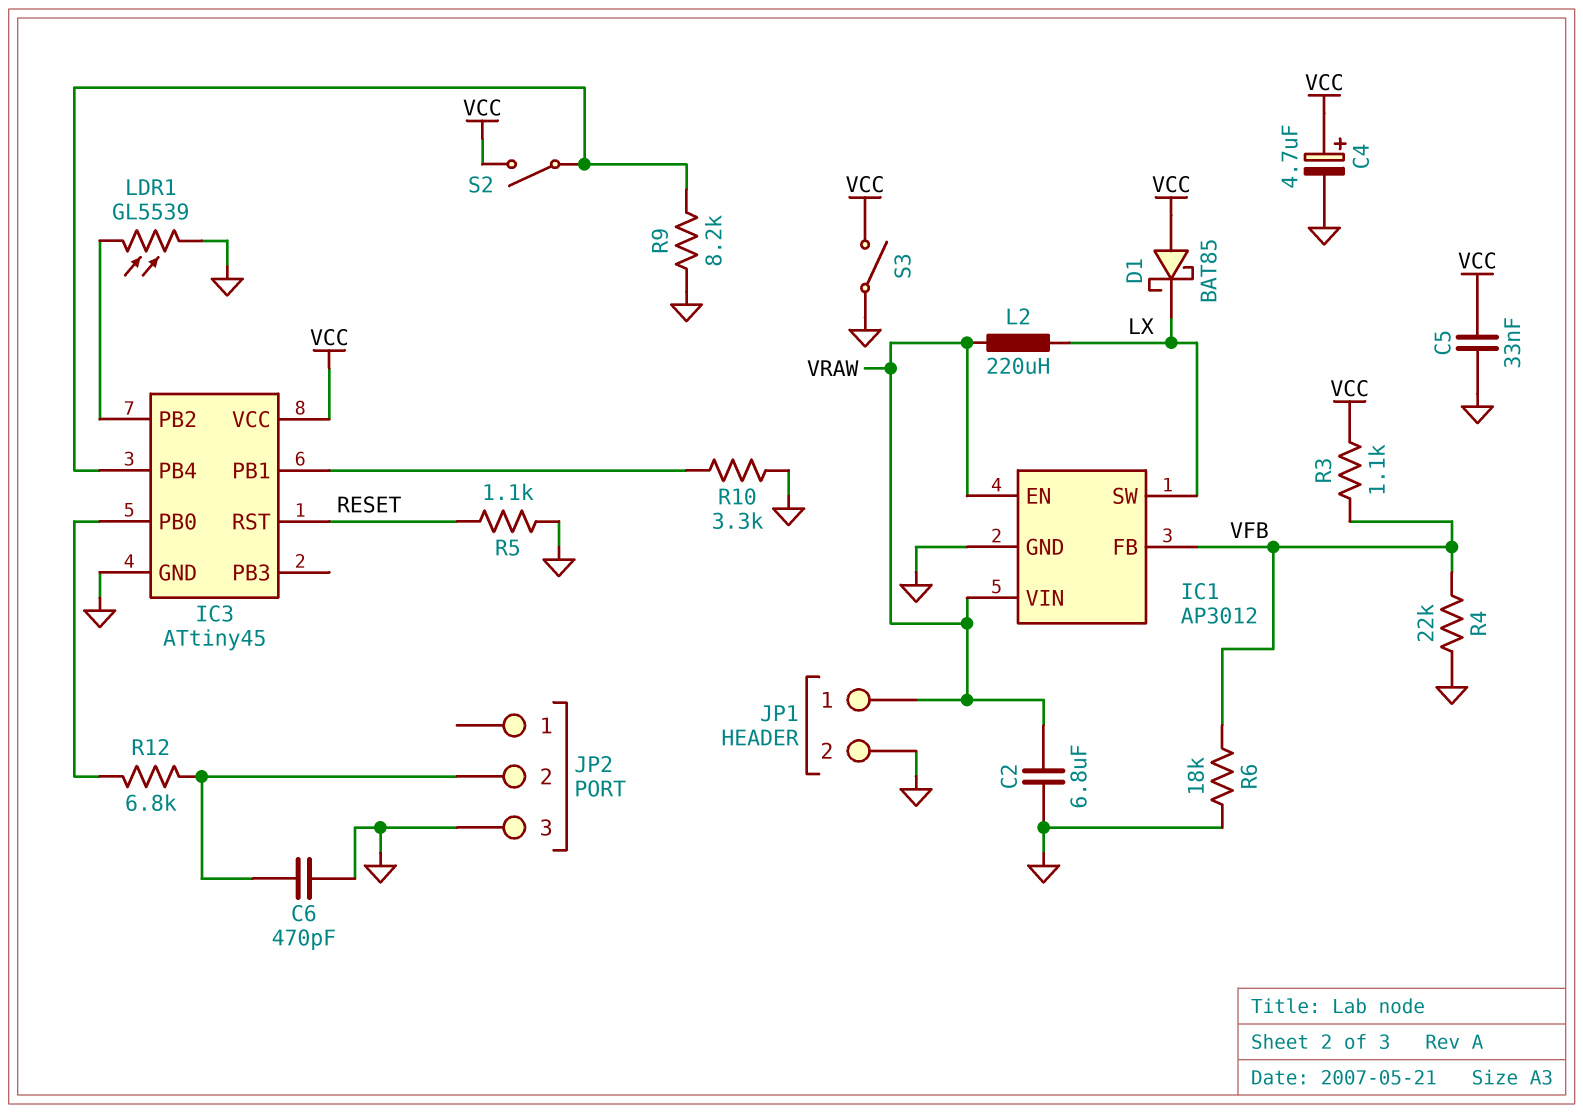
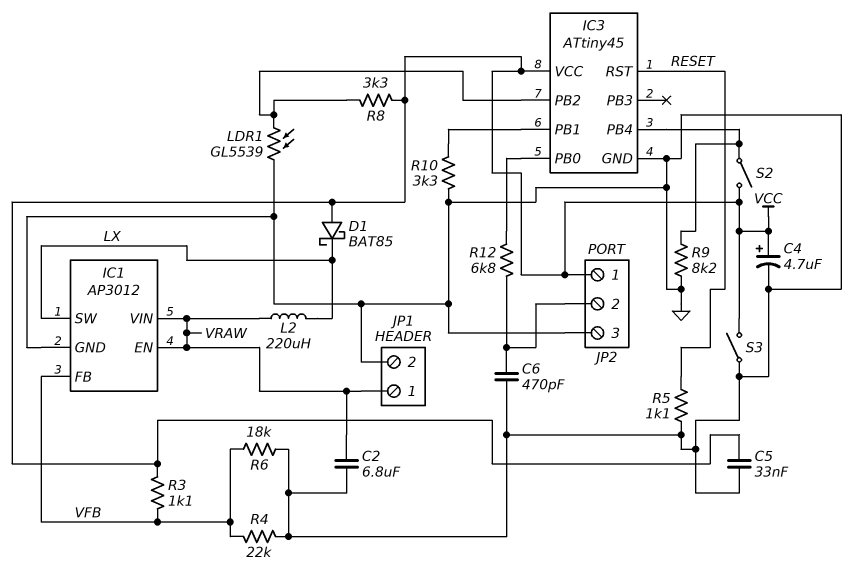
JP2 pin 1: none -> VCC
R8: none -> 3.3k (IC3/PB2, VCC)

